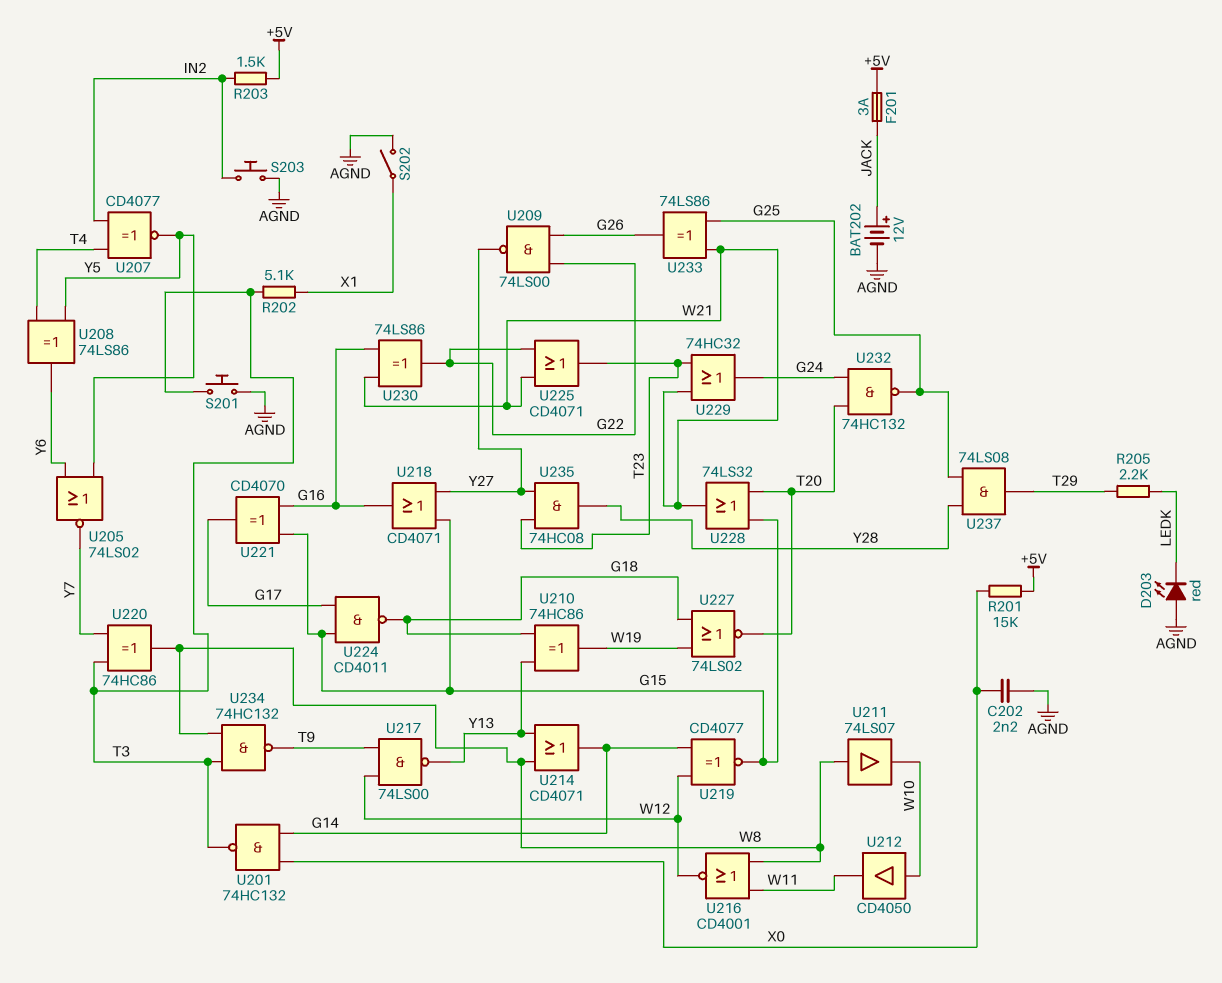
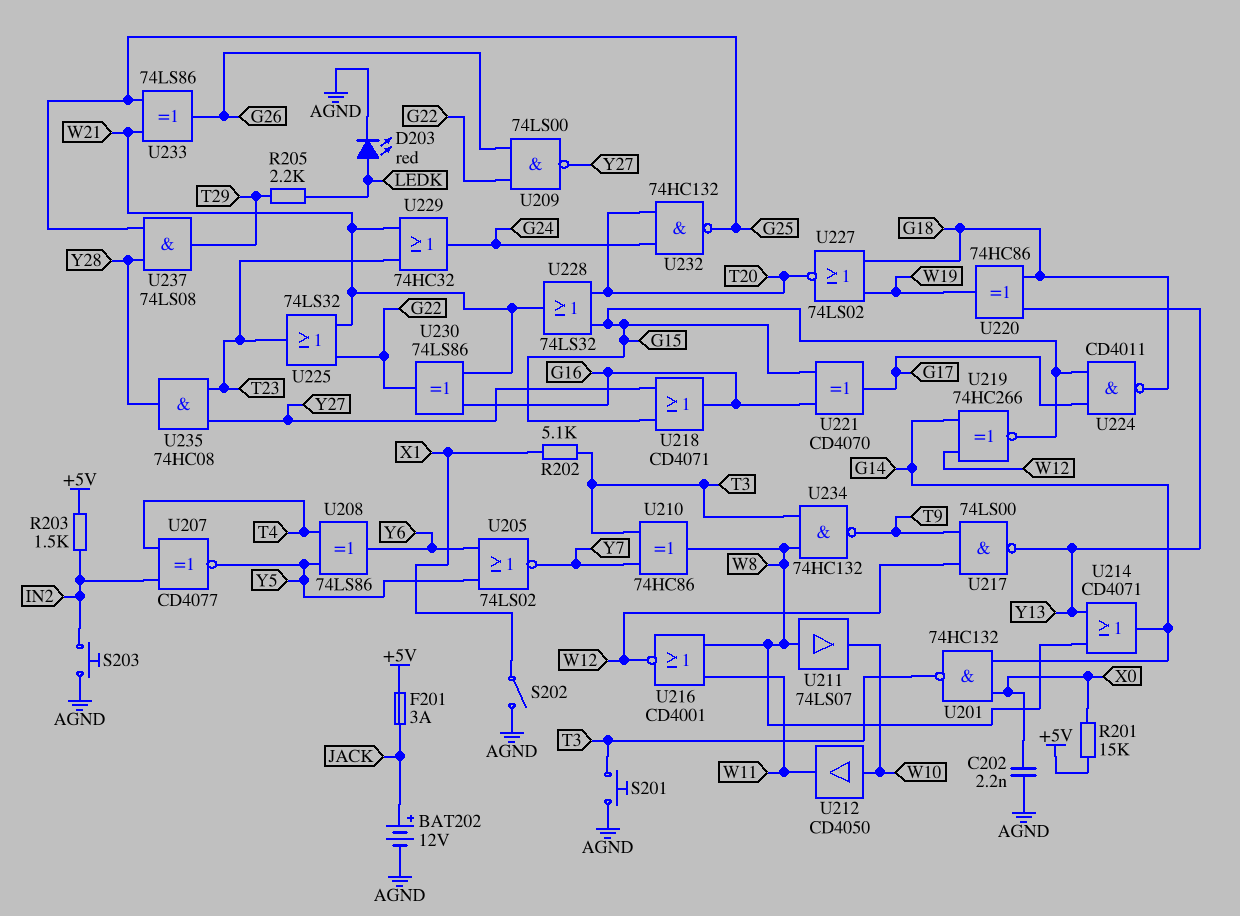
D203: LED red (A AGND, K LEDK) -> LED red (A LEDK, K AGND)
U210: XOR 74HC86 (in G18, in Y13, out W19) -> XOR 74HC86 (in T3, in Y7, out W8)
U219: XNOR CD4077 (in G14, in W12, out G15) -> XNOR 74HC266 (in G14, in W12, out G15)
U220: XOR 74HC86 (in T3, in Y7, out W8) -> XOR 74HC86 (in G18, in Y13, out W19)
U225: OR CD4071 (in G22, in W21, out T23) -> OR 74LS32 (in G22, in W21, out T23)

